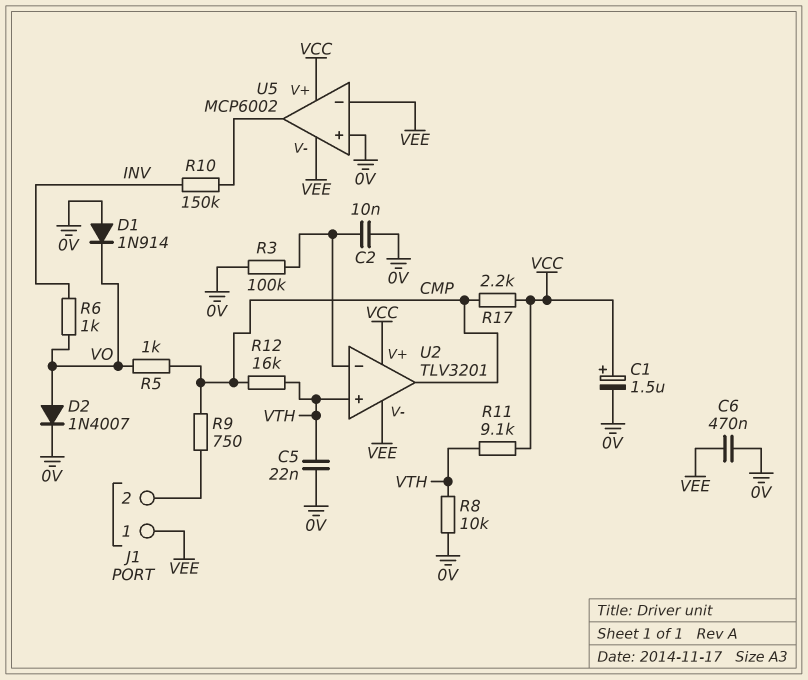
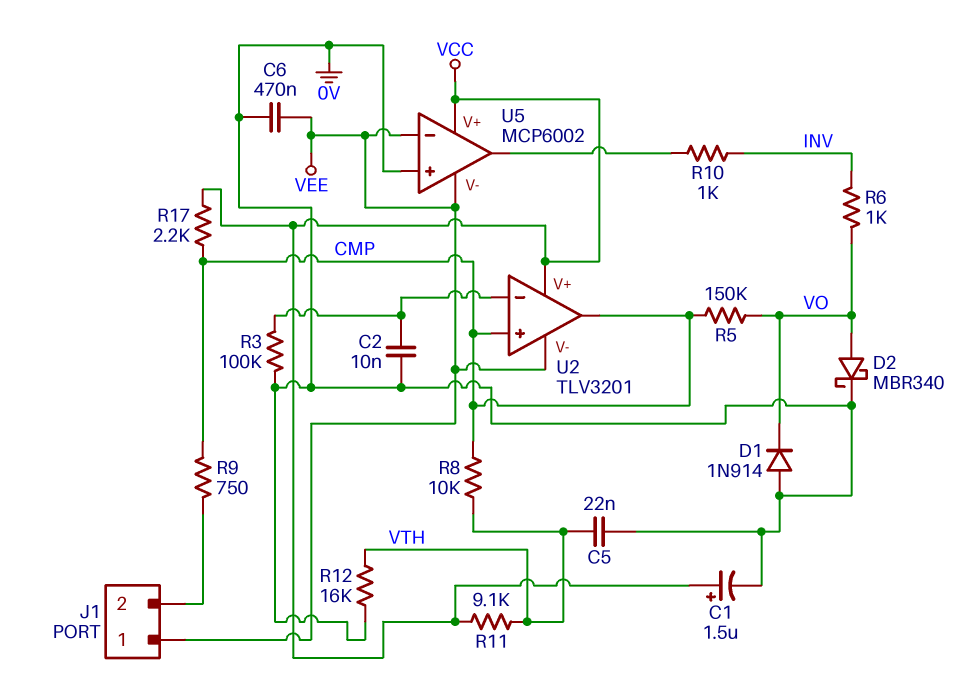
D2: diode 1N4007 (A VO, K 0V) -> schottky MBR340 (A VO, K 0V)
R5: 1k (CMP, VO) -> 150k (CMP, VO)
R8: 10k (0V, VTH) -> 10k (CMP, VTH)
R10: 150k (INV, U5/out) -> 1k (INV, U5/out)
R12: 16k (CMP, VTH) -> 16k (0V, VTH)
U2 pin in+: VTH -> CMP

